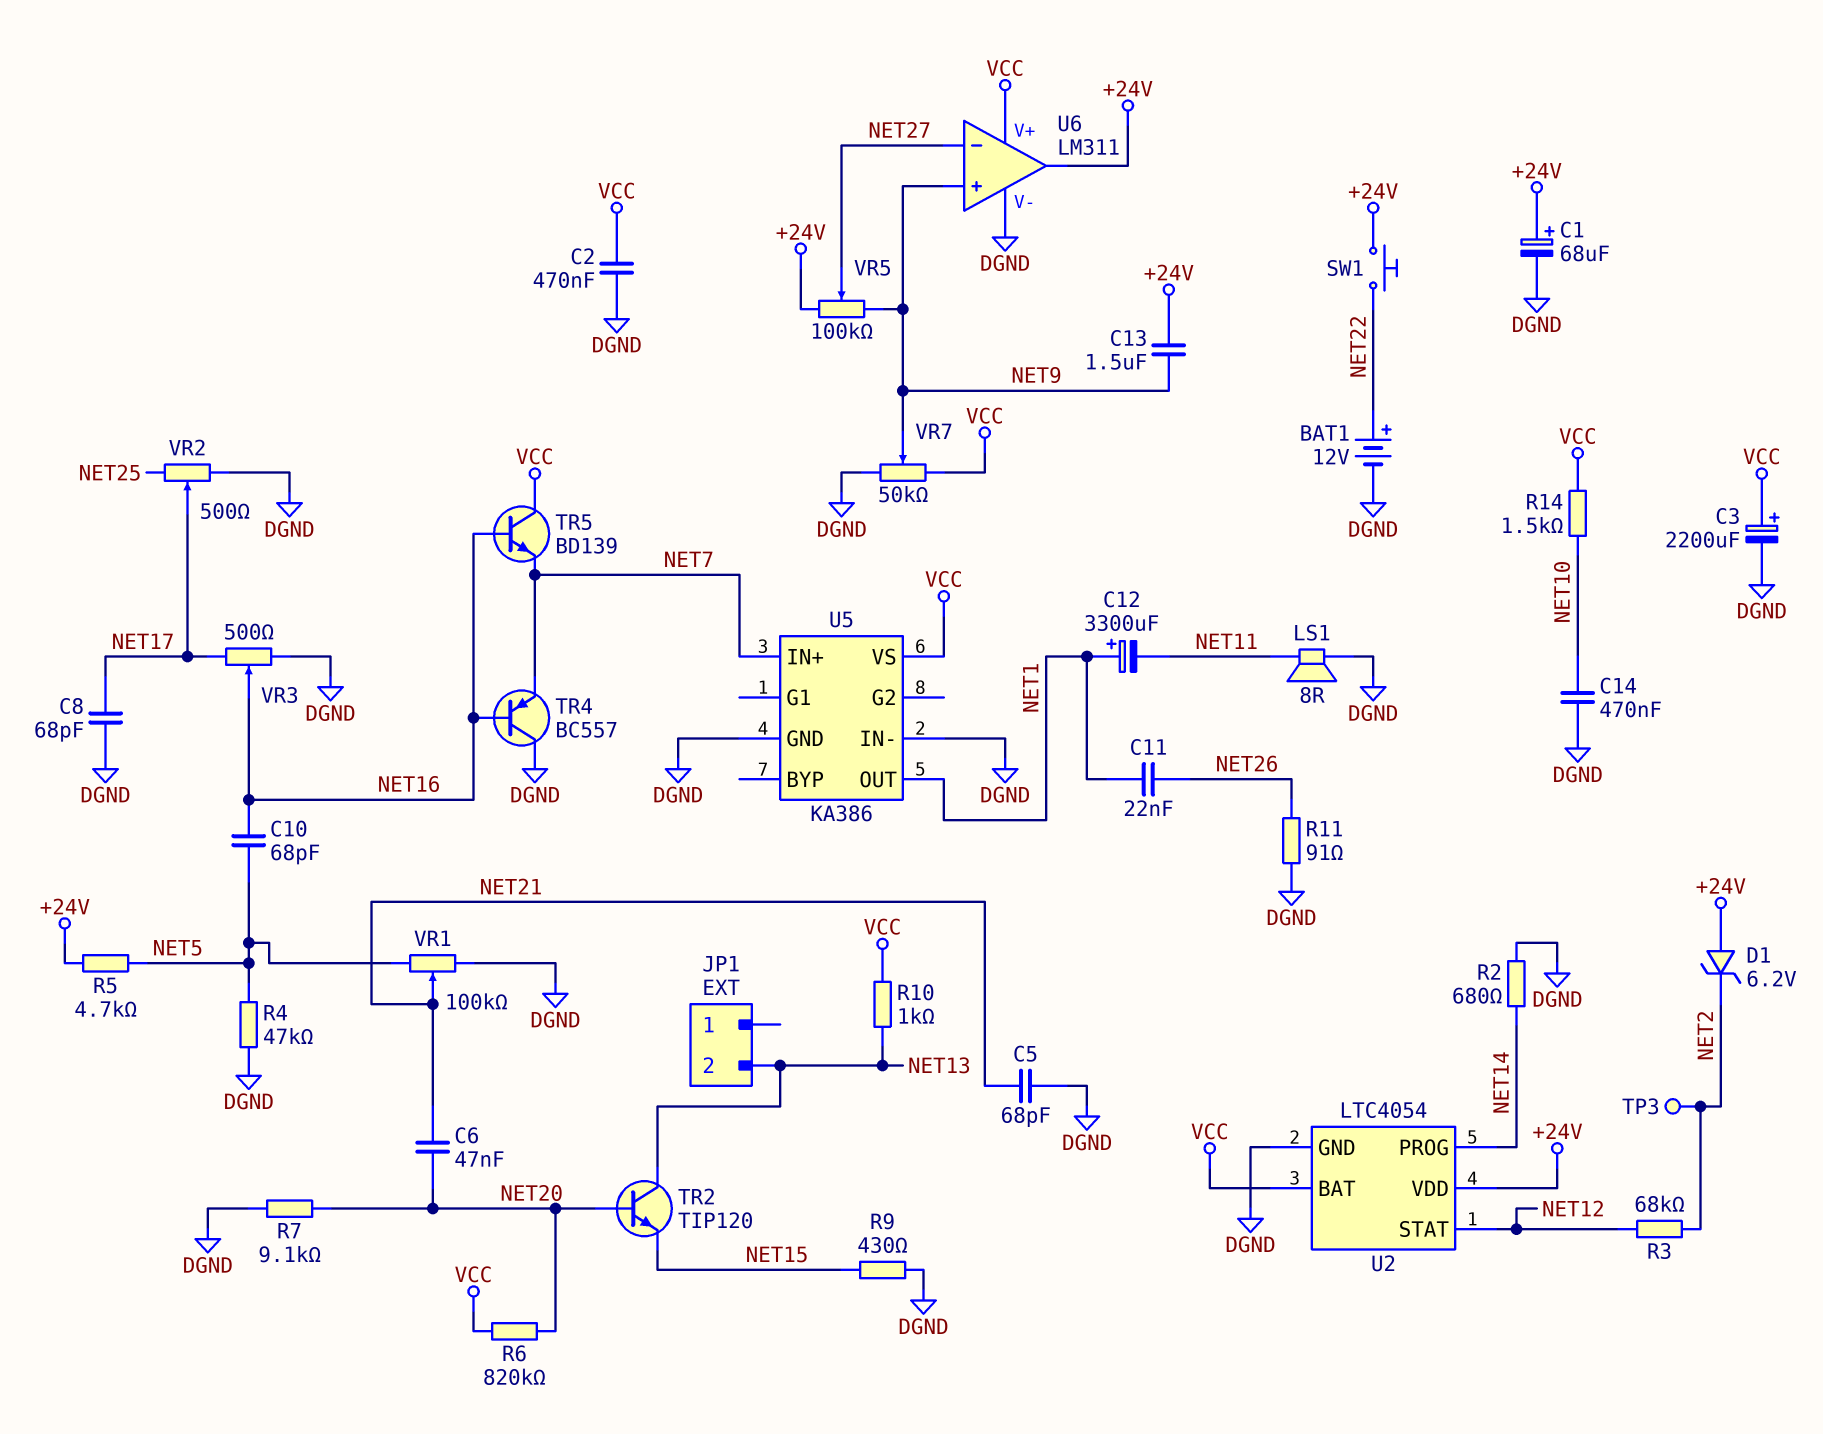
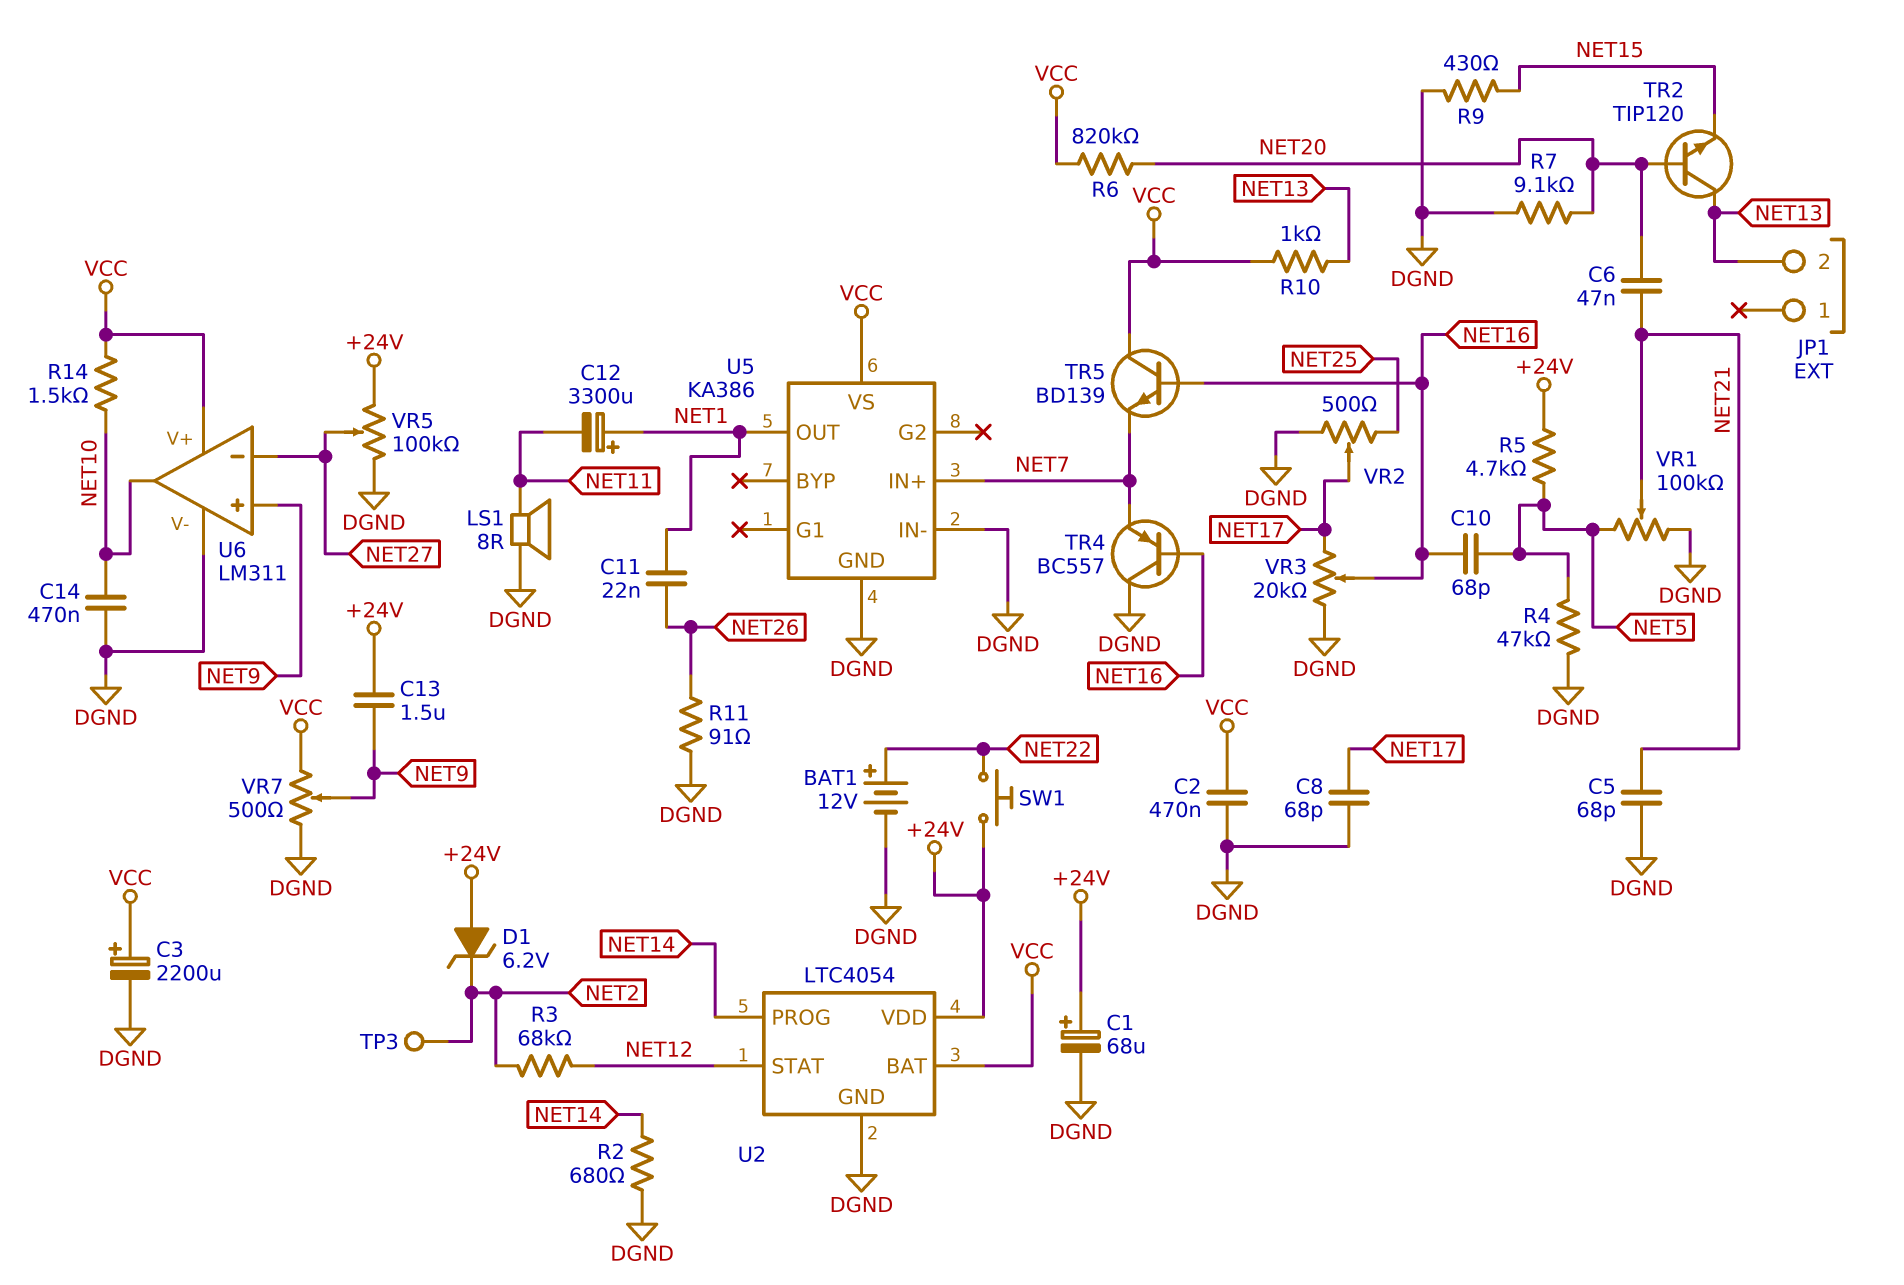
U6 pin out: +24V -> NET10
VR3: 500 (DGND, NET17, wiper NET16) -> 20k (DGND, NET17, wiper NET16)
VR5: 100k (+24V, NET9, wiper NET27) -> 100k (+24V, DGND, wiper NET27)
VR7: 50k (DGND, VCC, wiper NET9) -> 500 (DGND, VCC, wiper NET9)

